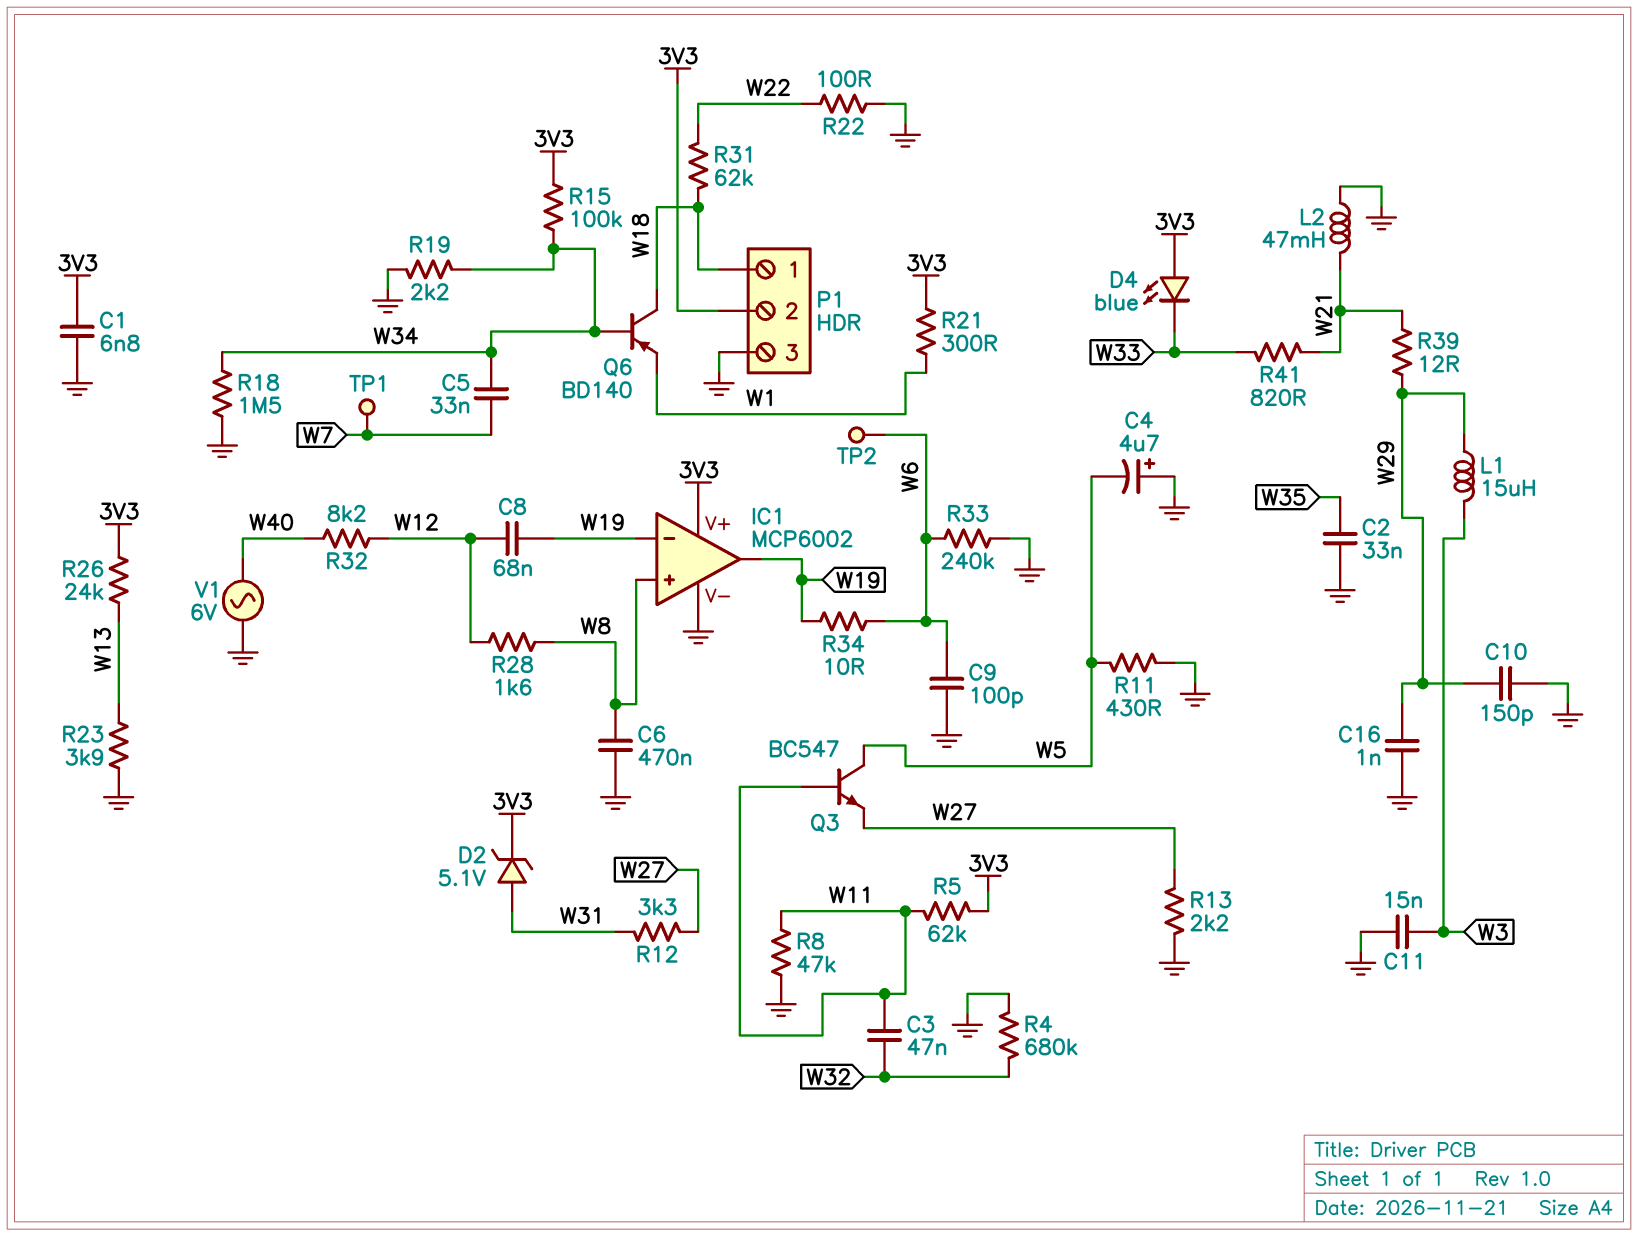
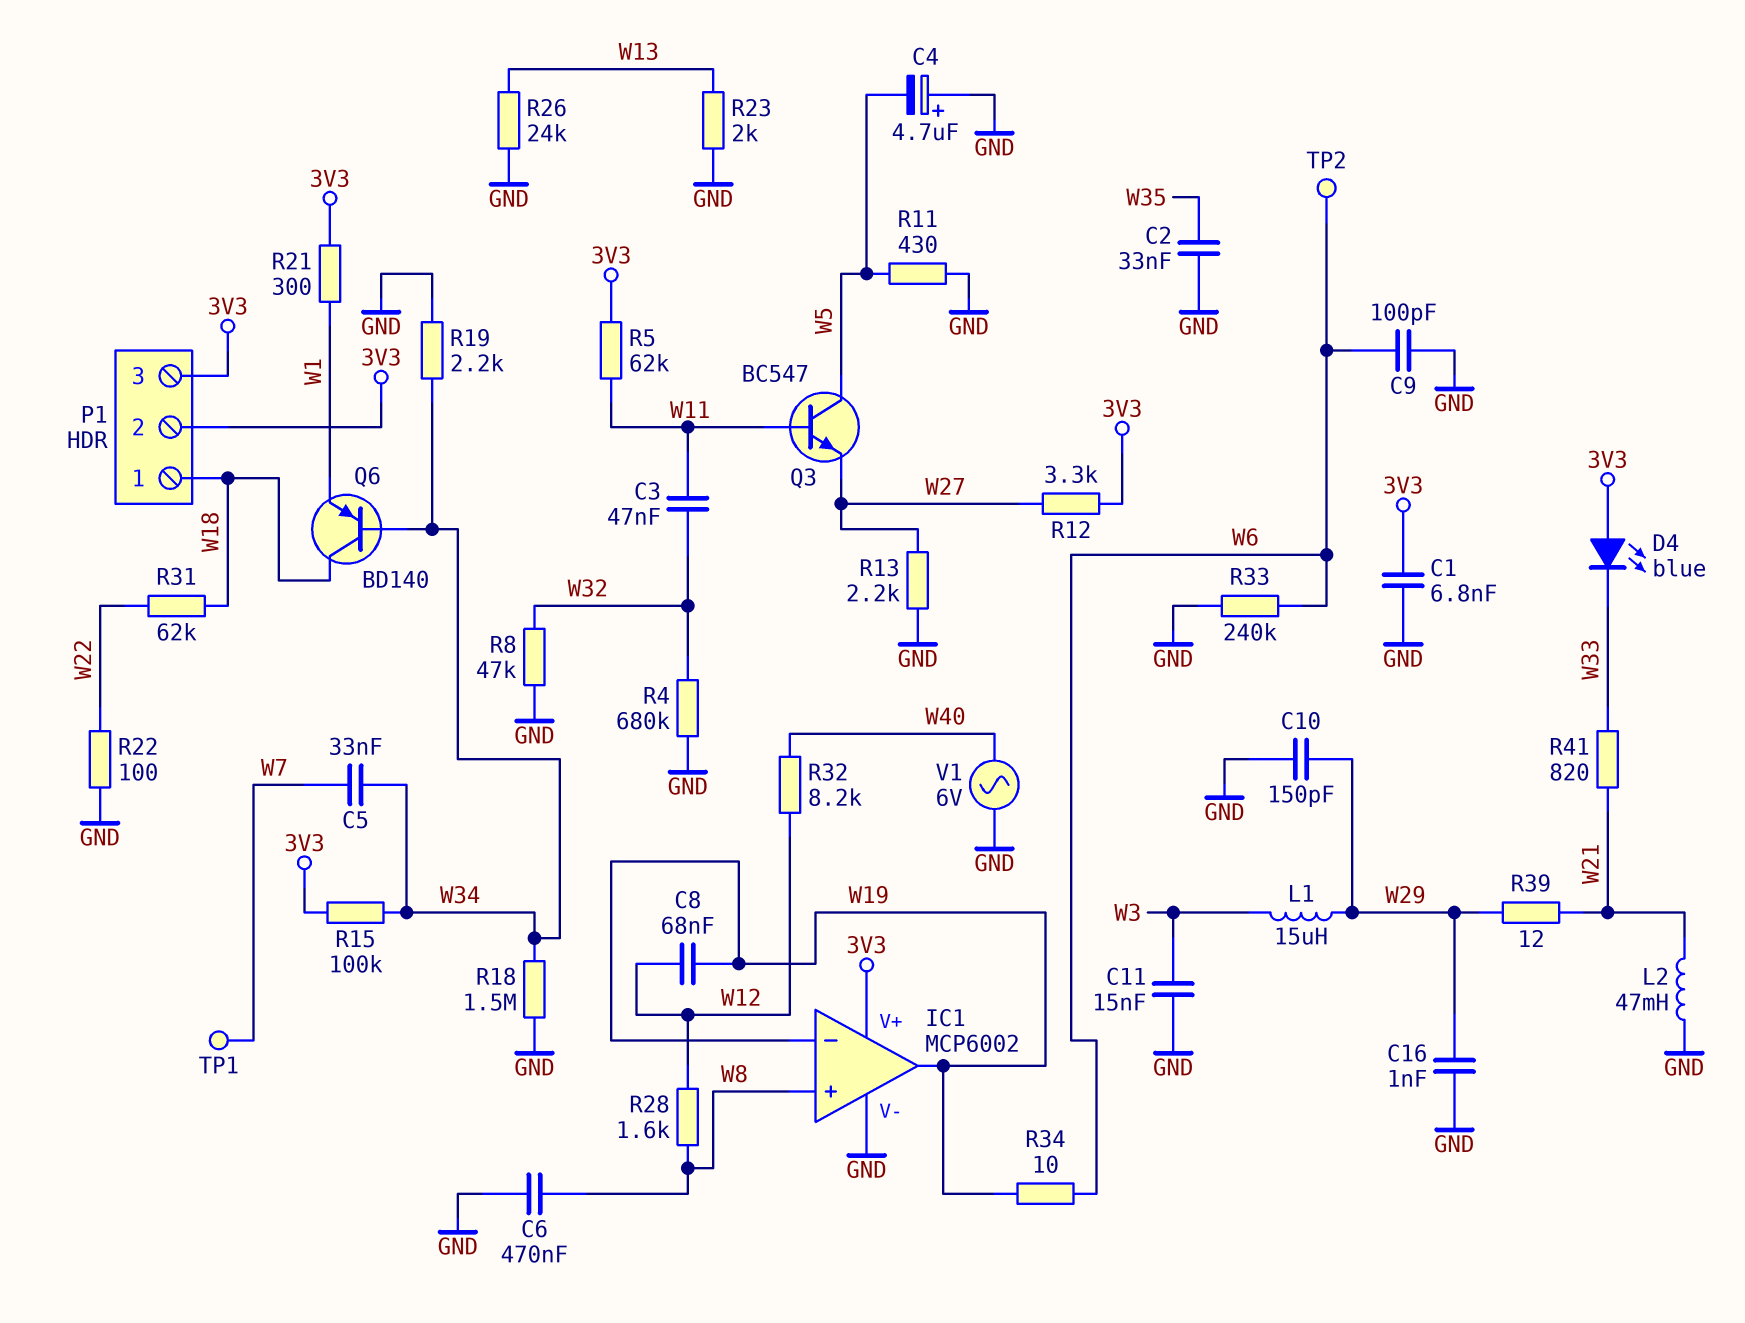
D2: zener 5.1V (A W31, K 3V3) -> none
P1 pin 3: GND -> 3V3
R8: 47k (GND, W11) -> 47k (GND, W32)
R12: 3.3k (W27, W31) -> 3.3k (3V3, W27)
R23: 3.9k (GND, W13) -> 2k (GND, W13)
R26: 24k (3V3, W13) -> 24k (GND, W13)

